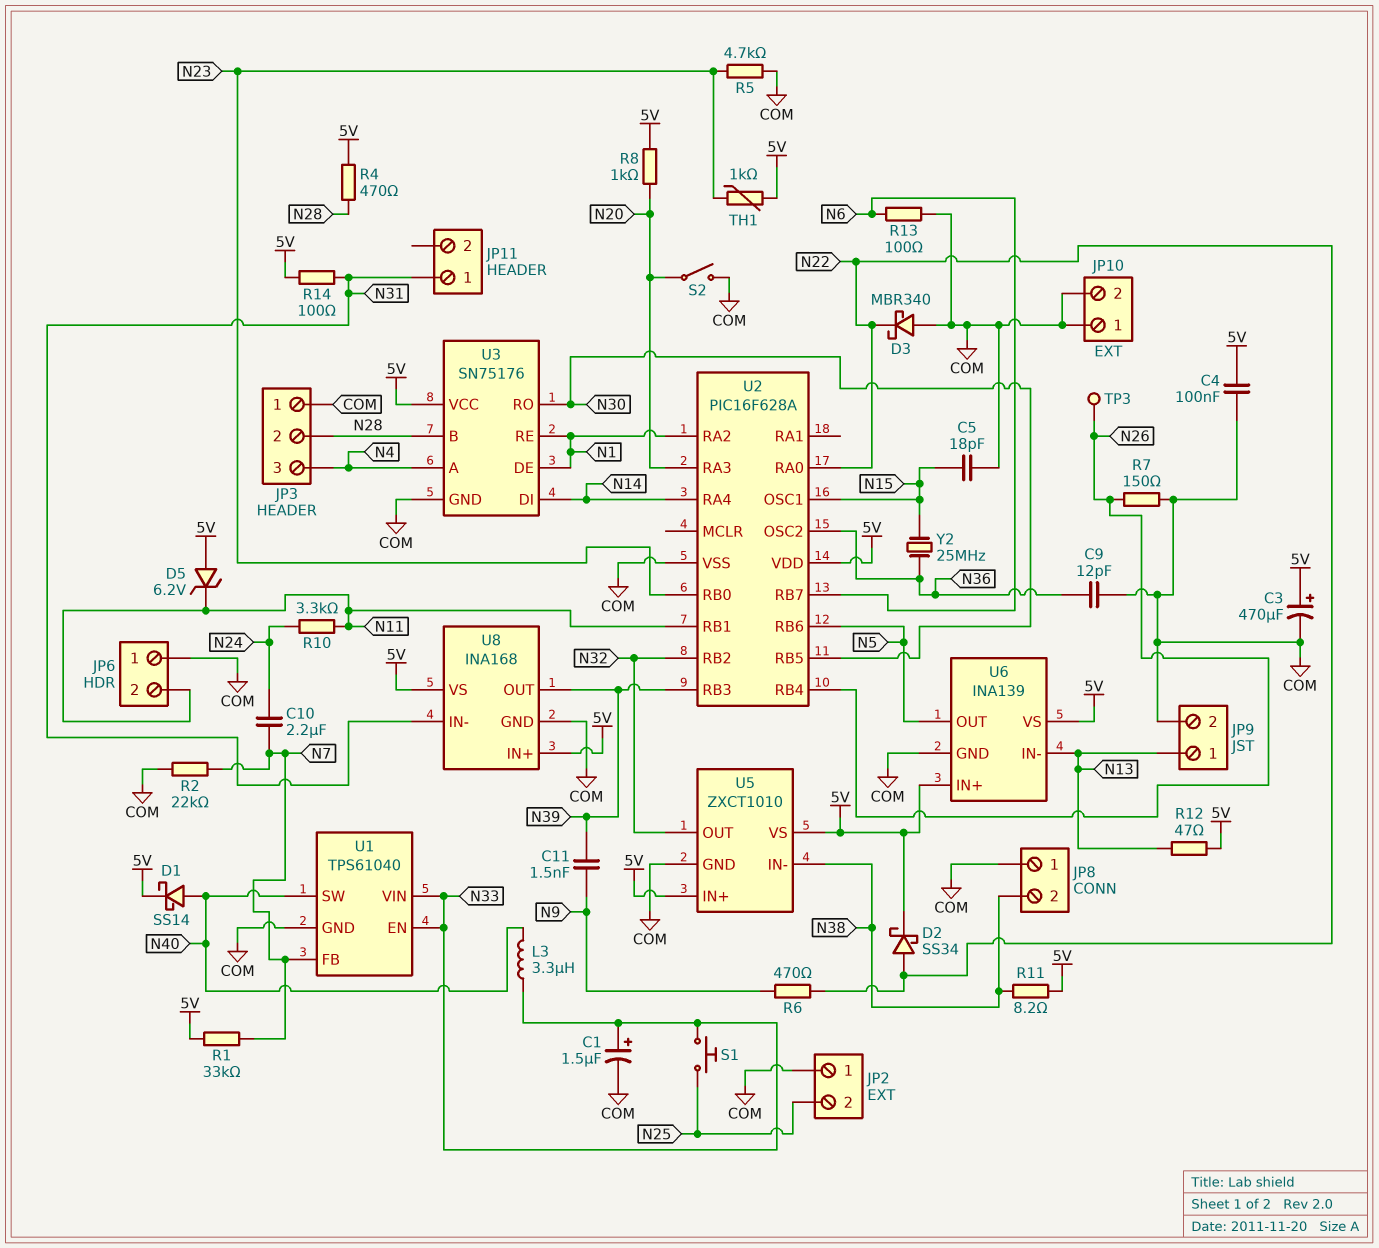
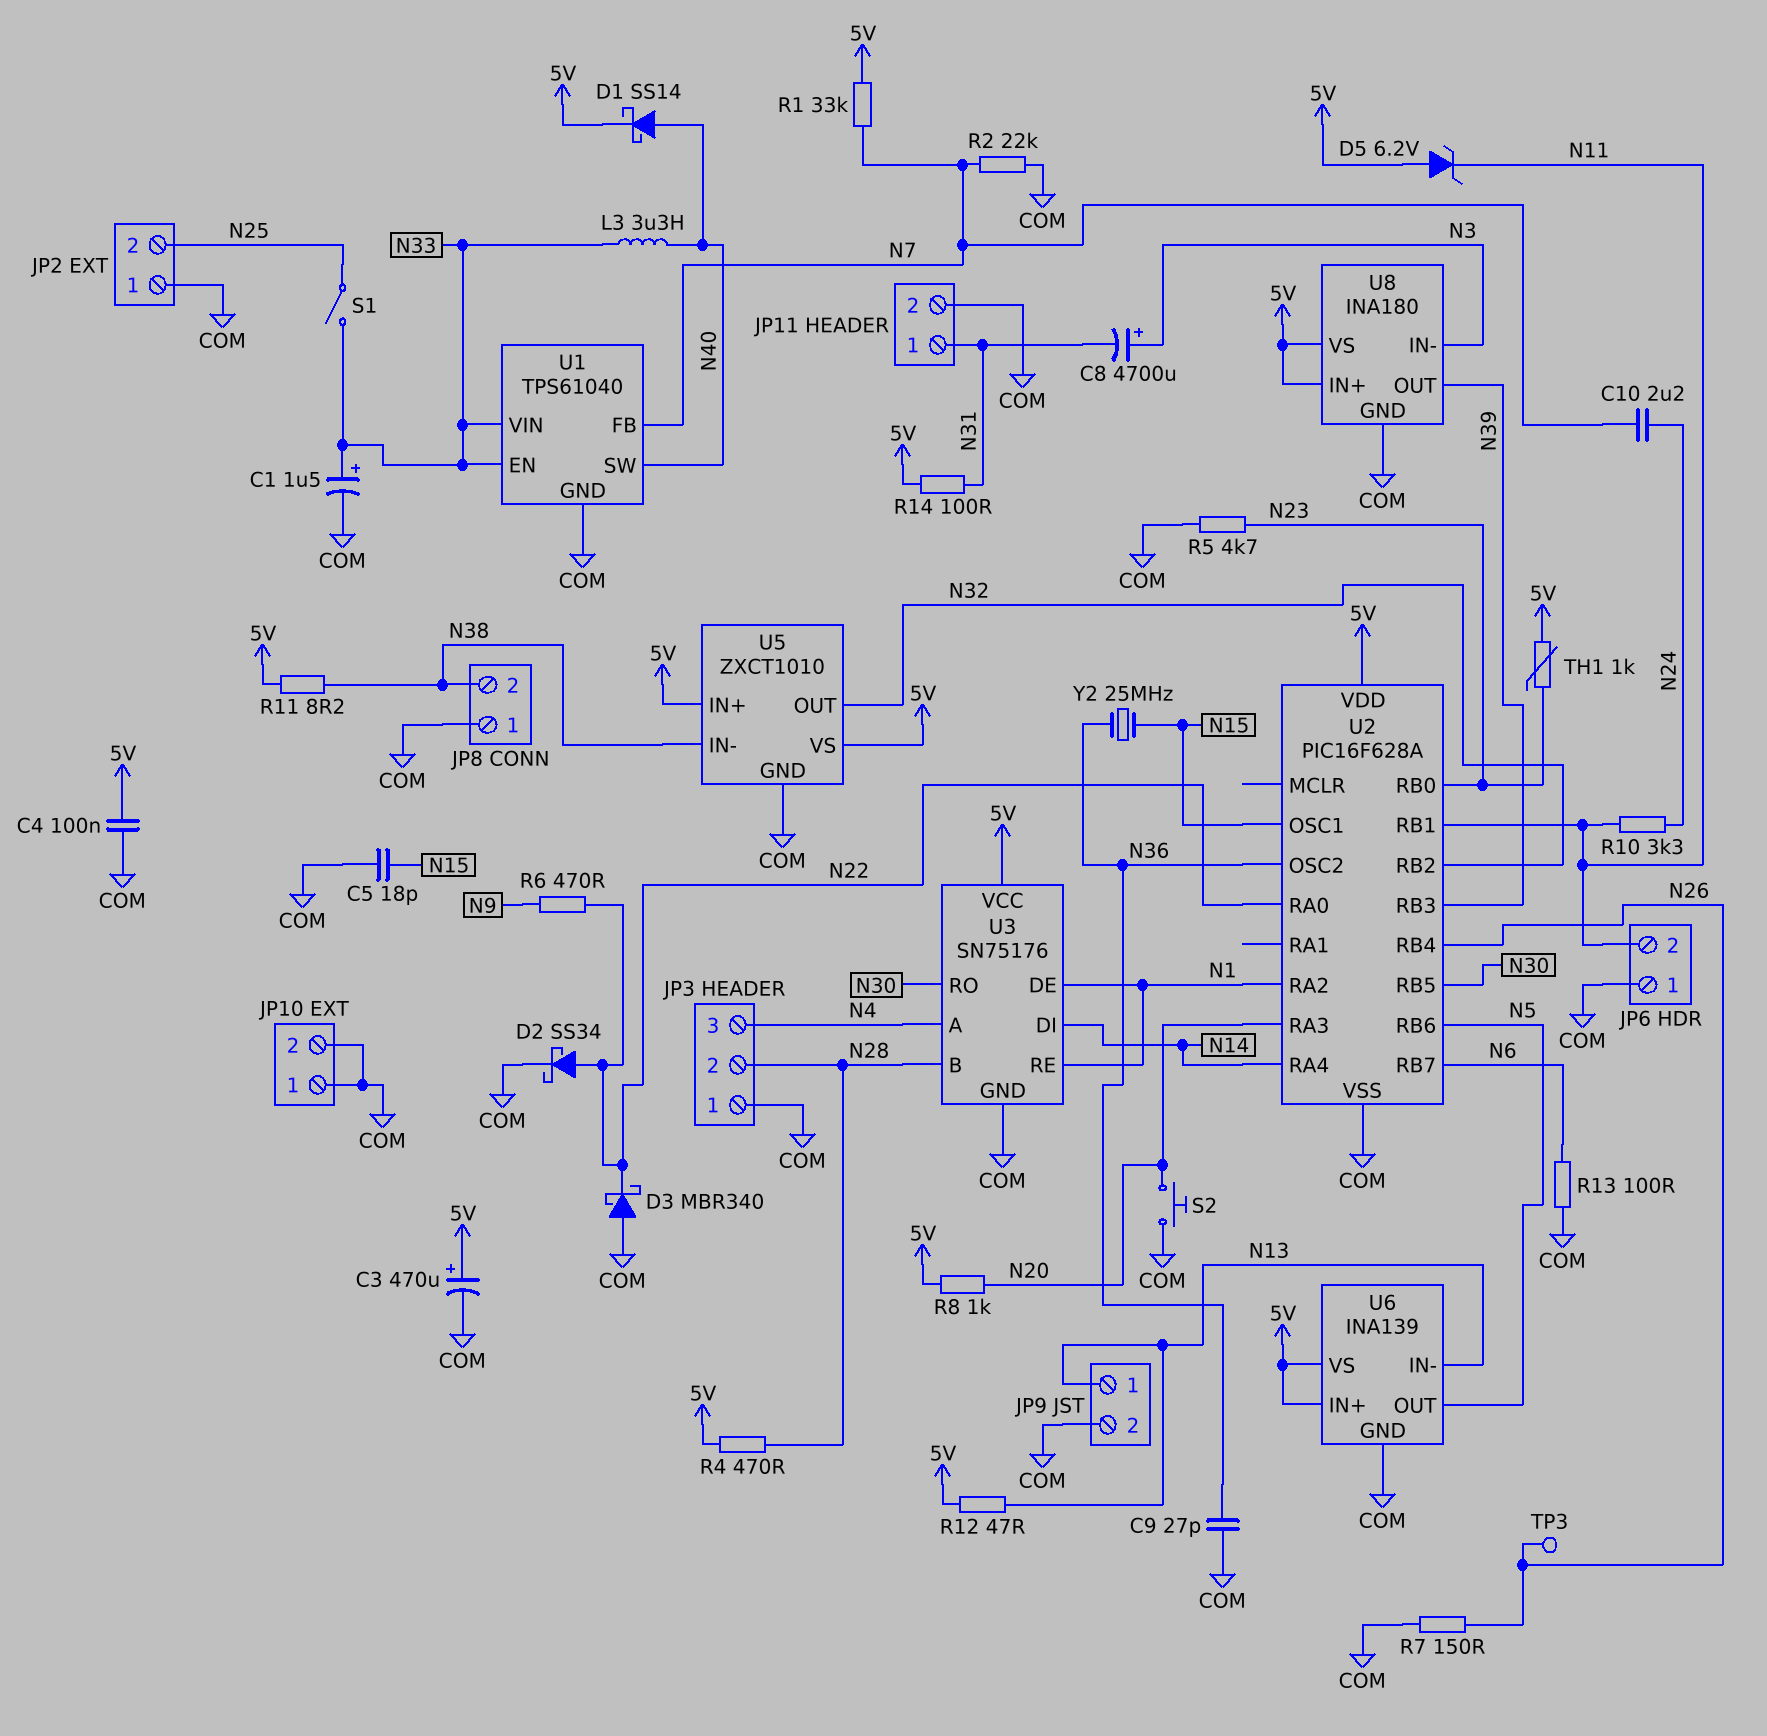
C8: none -> 4700uF (plus N3, minus N31)
C9: 12pF (COM, N36) -> 27pF (COM, N36)
C11: 1.5nF (N9, N39) -> none
D2: schottky SS34 (A N22, K 5V) -> schottky SS34 (A N22, K COM)
JP11 pin 2: none -> COM
S1: button (N25, N33) -> switch (N25, N33)
S2: switch (COM, N20) -> button (COM, N20)
U8: INA168 -> INA180
U8 pin IN-: N31 -> N3

